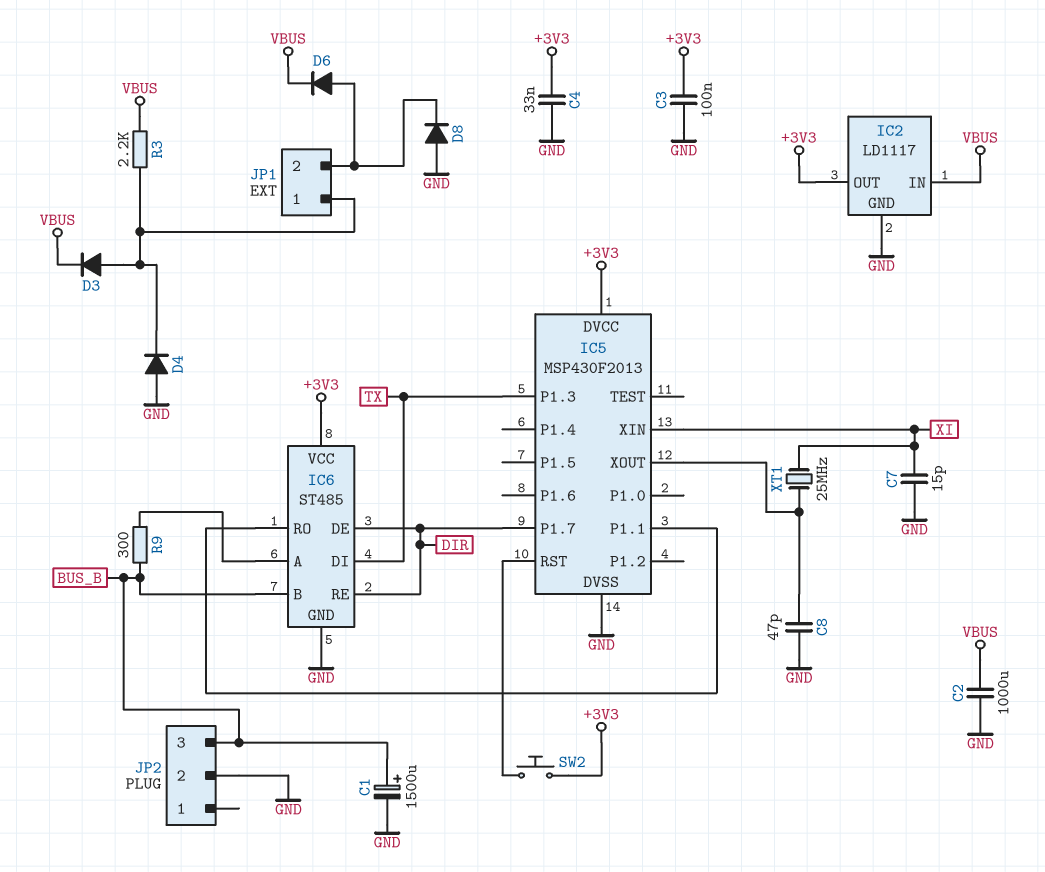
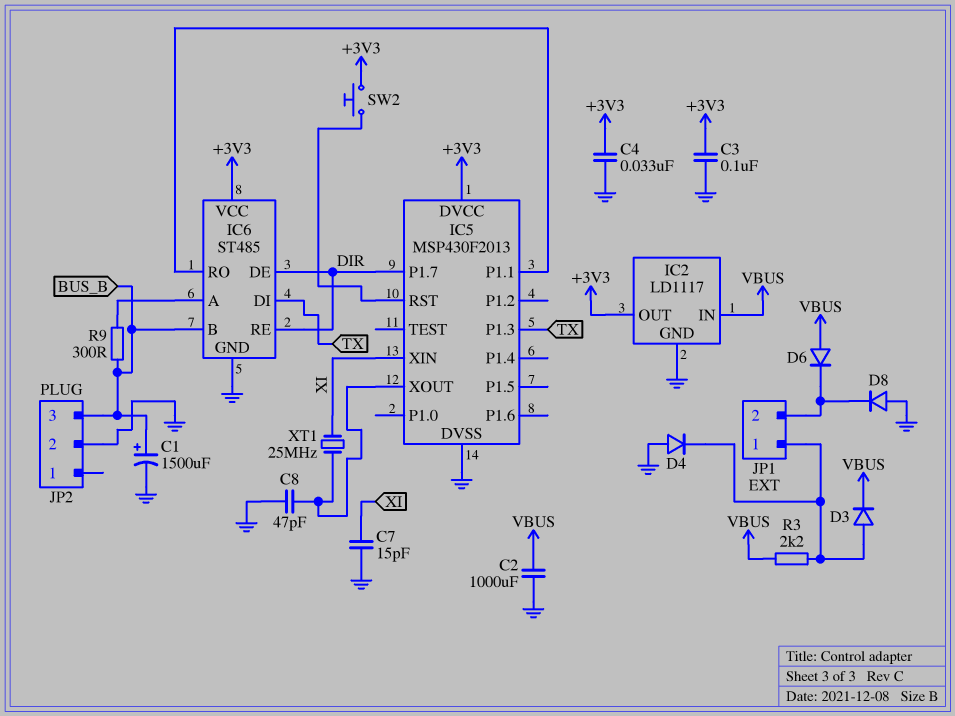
D6: diode (A JP1/2, K VBUS) -> diode (A VBUS, K JP1/2)

